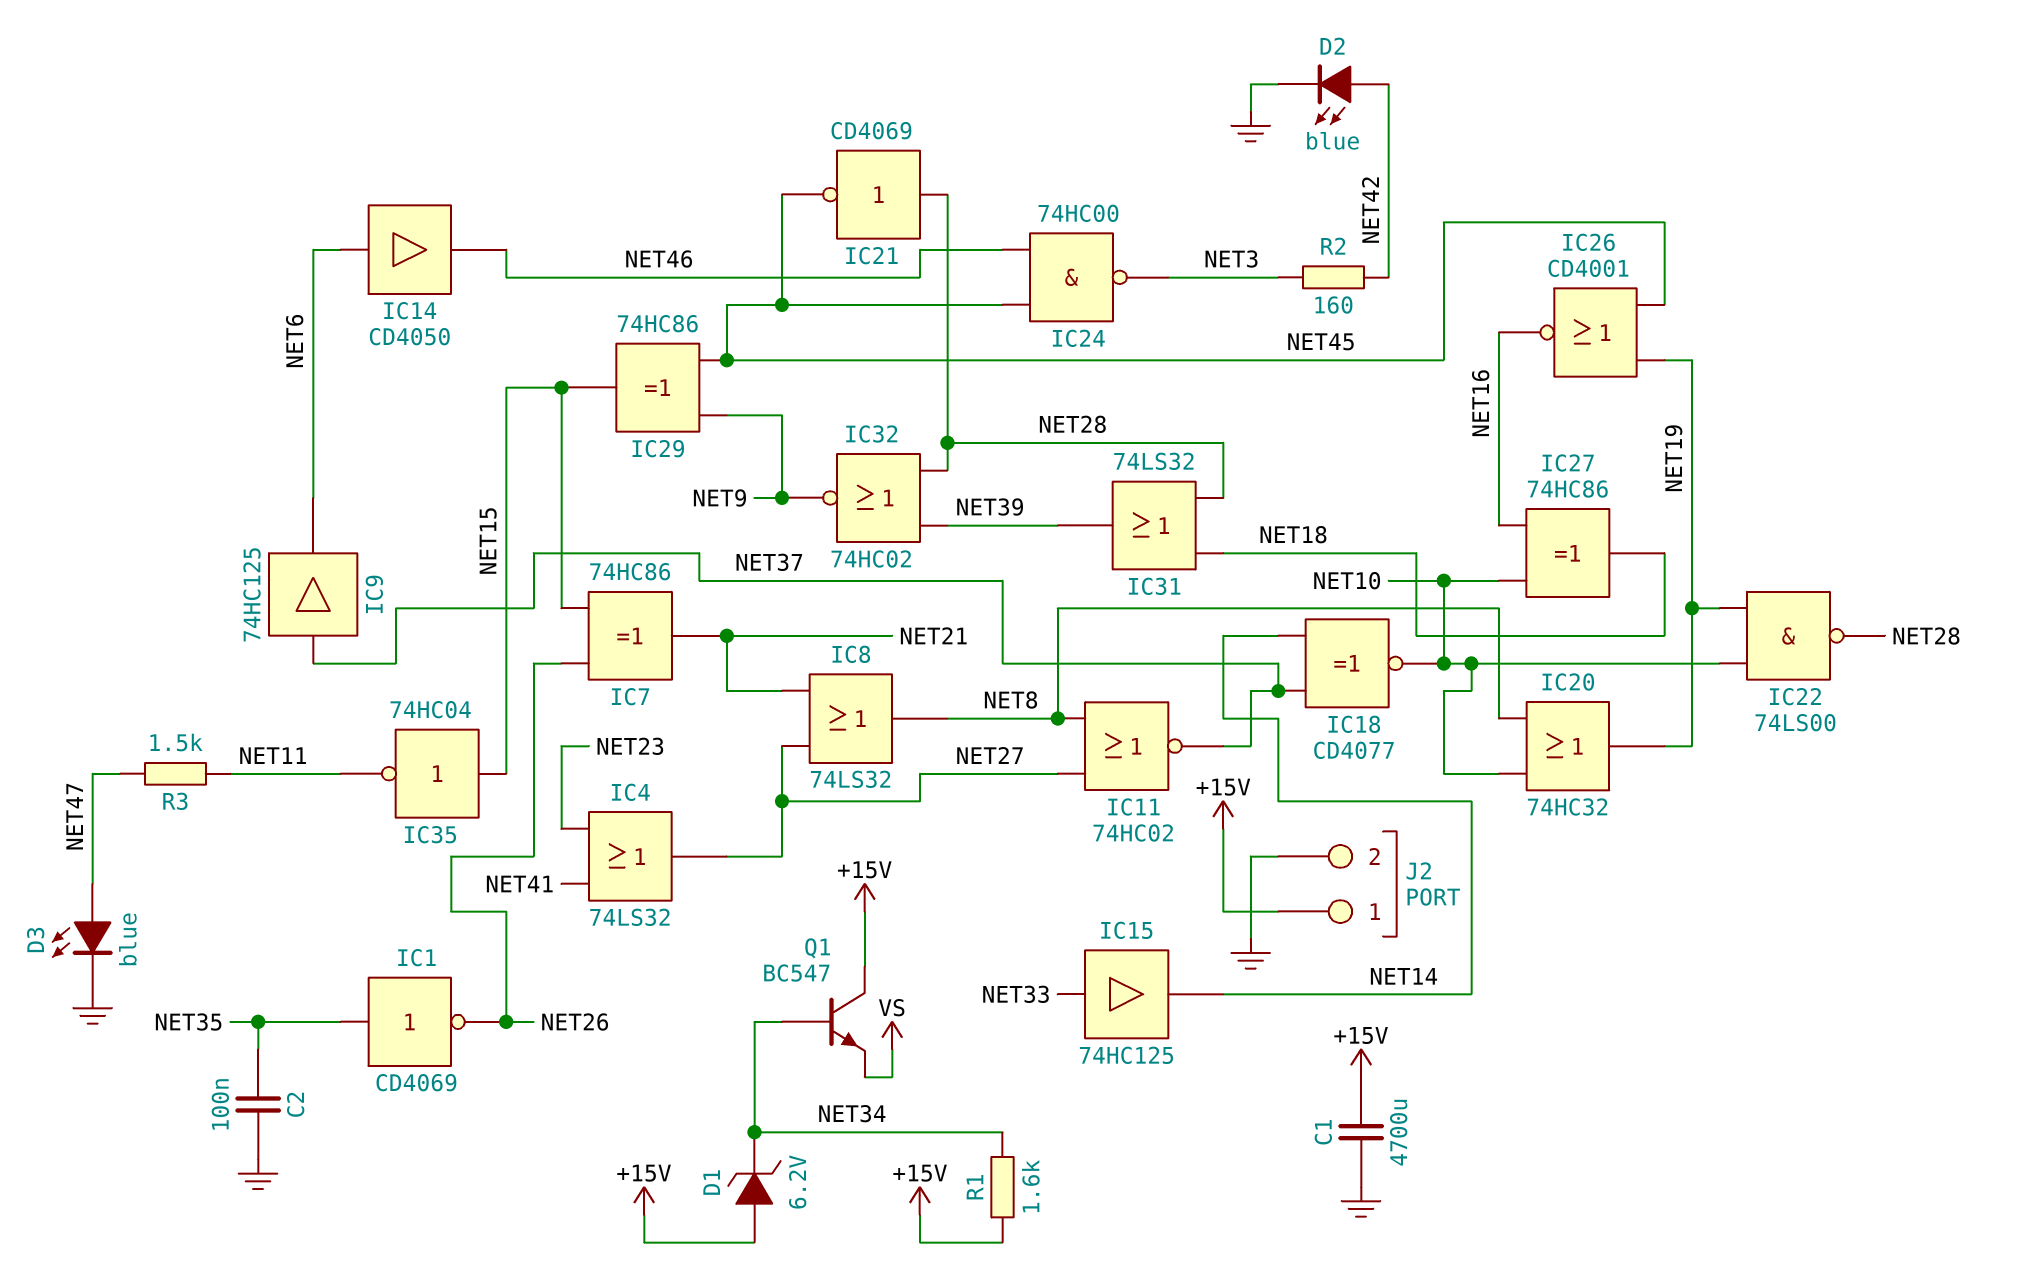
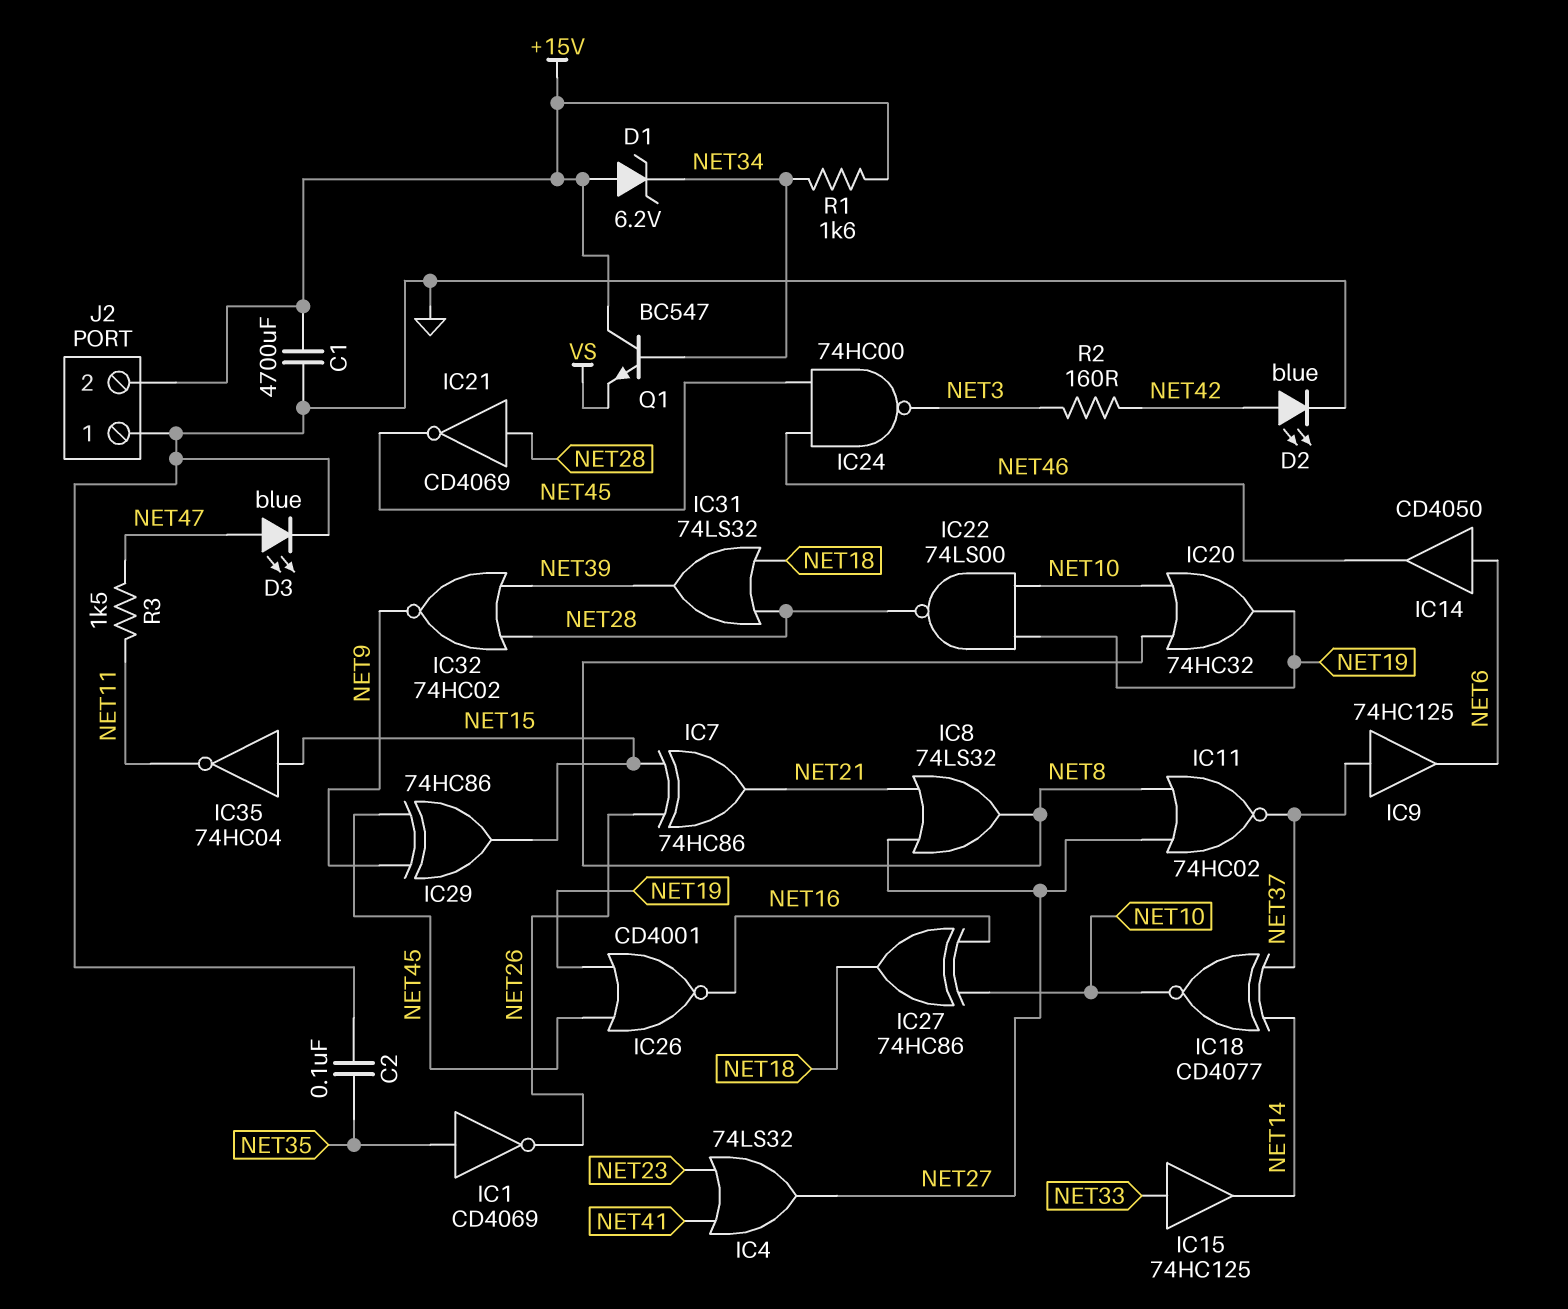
J2 pin 1: +15V -> GND
J2 pin 2: GND -> +15V

